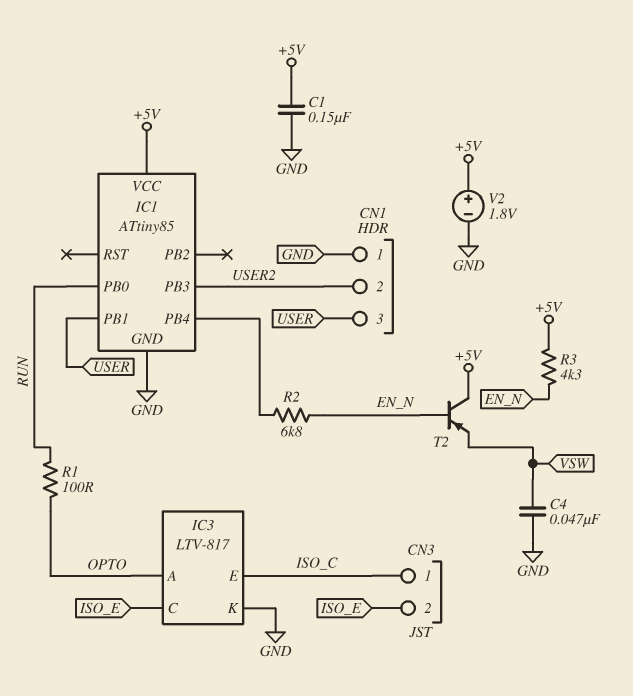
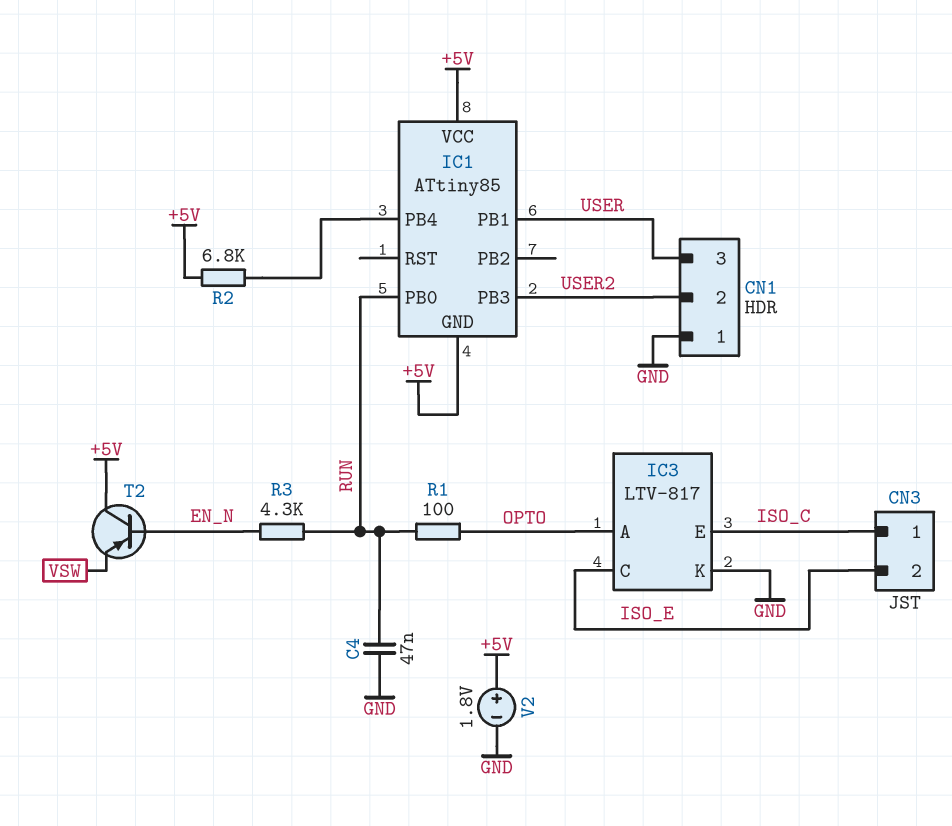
C1: 150nF (+5V, GND) -> none
C4: 47nF (GND, VSW) -> 47nF (GND, RUN)
IC1 pin GND: GND -> +5V
R2: 6.8k (EN_N, IC1/PB4) -> 6.8k (+5V, IC1/PB4)
R3: 4.3k (+5V, EN_N) -> 4.3k (EN_N, RUN)

